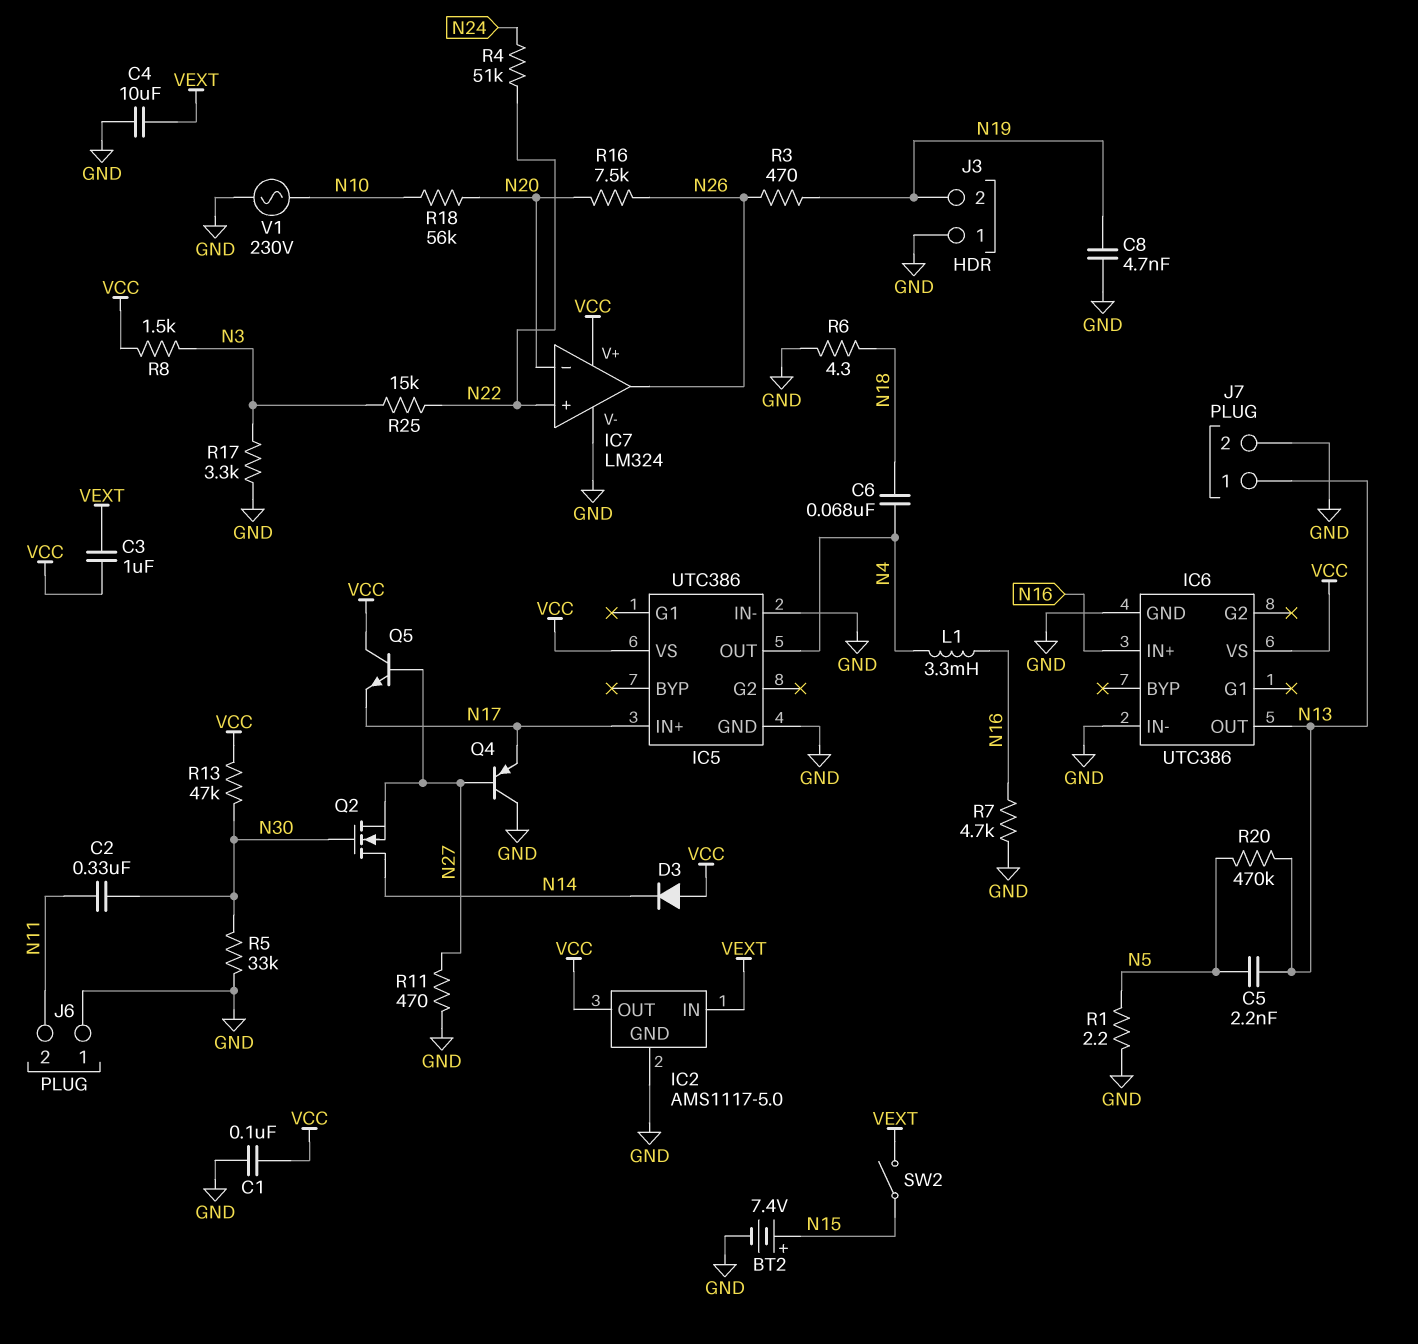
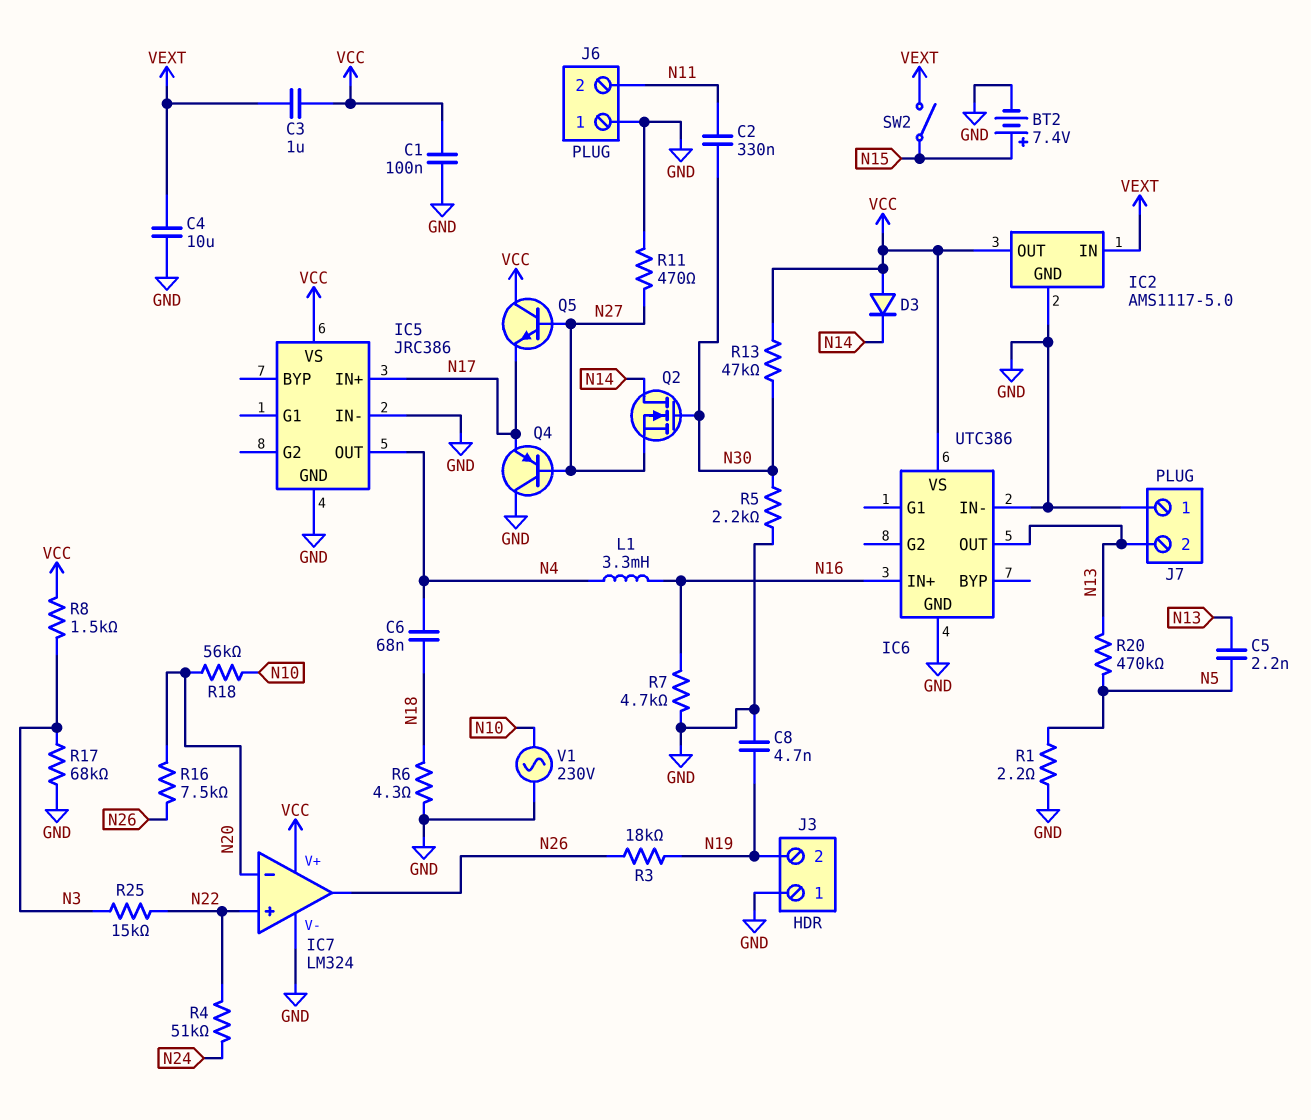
IC5: UTC386 -> JRC386
J7 pin 1: N13 -> GND
J7 pin 2: GND -> N13
R3: 470 (N19, N26) -> 18k (N19, N26)
R5: 33k (GND, N30) -> 2.2k (GND, N30)
R17: 3.3k (GND, N3) -> 68k (GND, N3)

